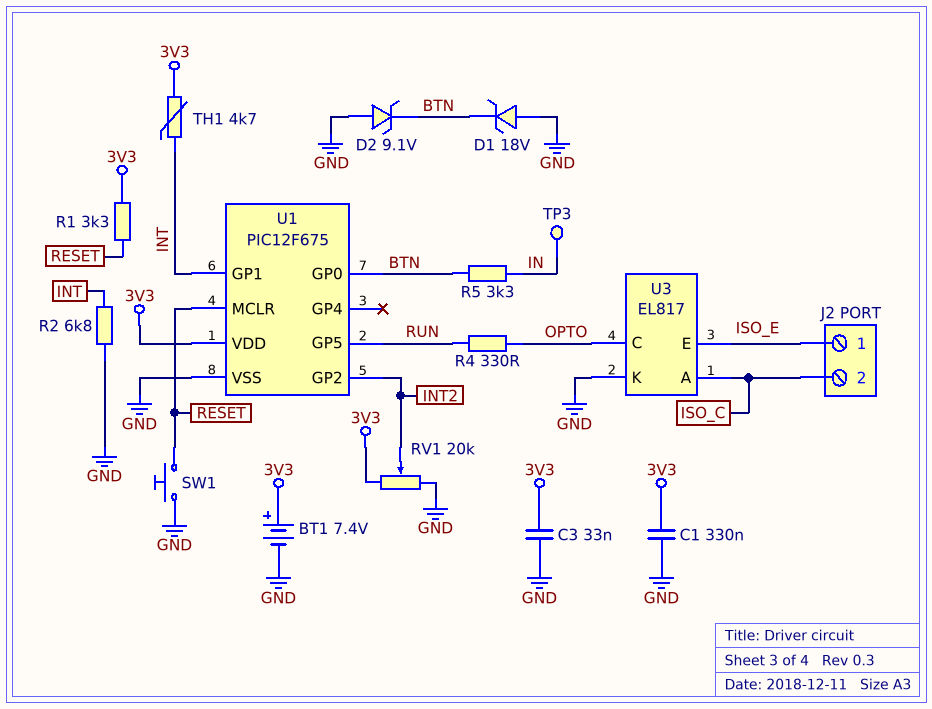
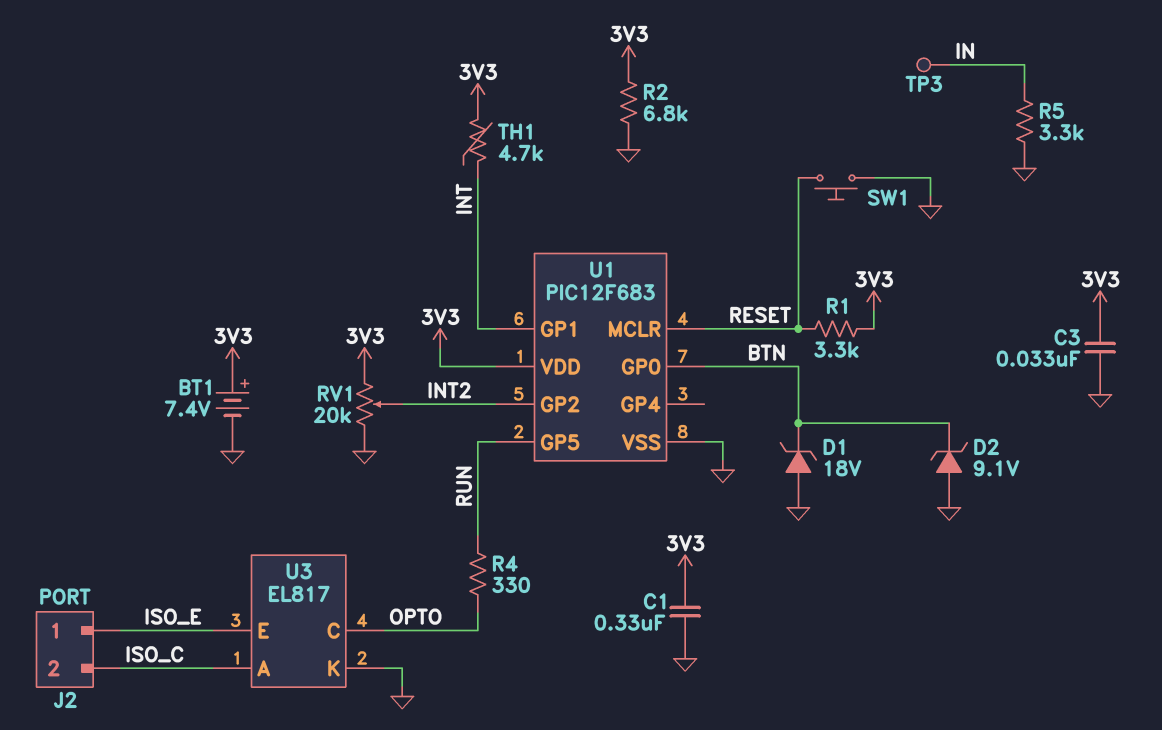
R2: 6.8k (GND, INT) -> 6.8k (3V3, GND)
R5: 3.3k (BTN, IN) -> 3.3k (GND, IN)
U1: PIC12F675 -> PIC12F683

